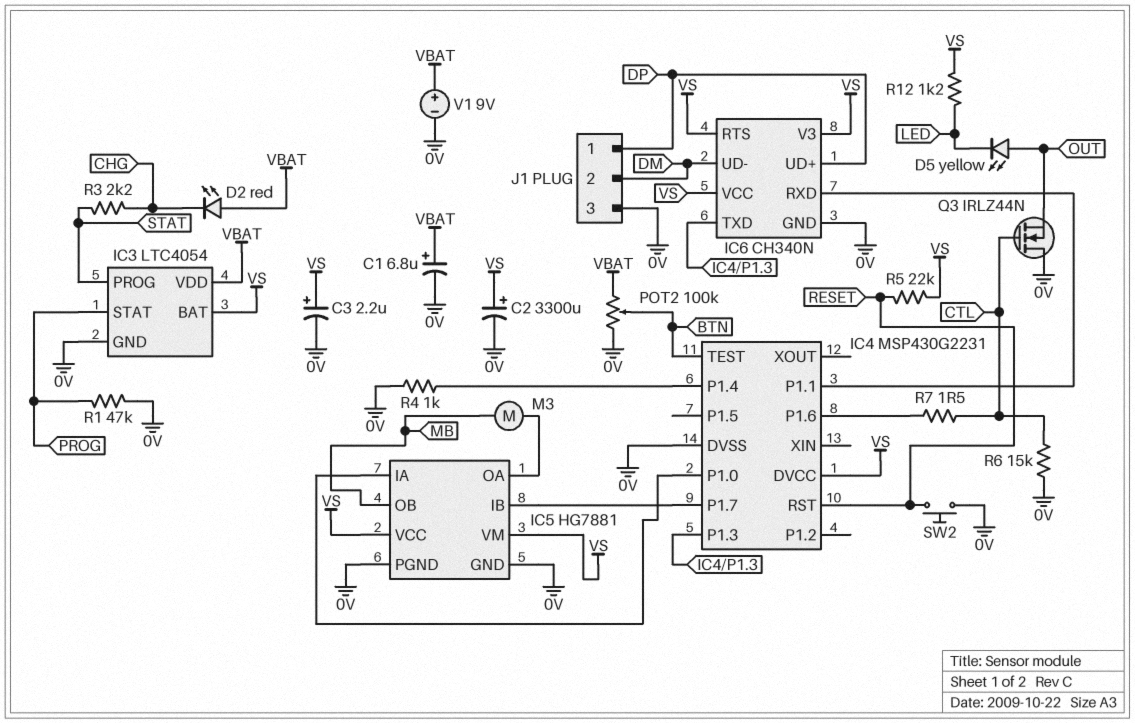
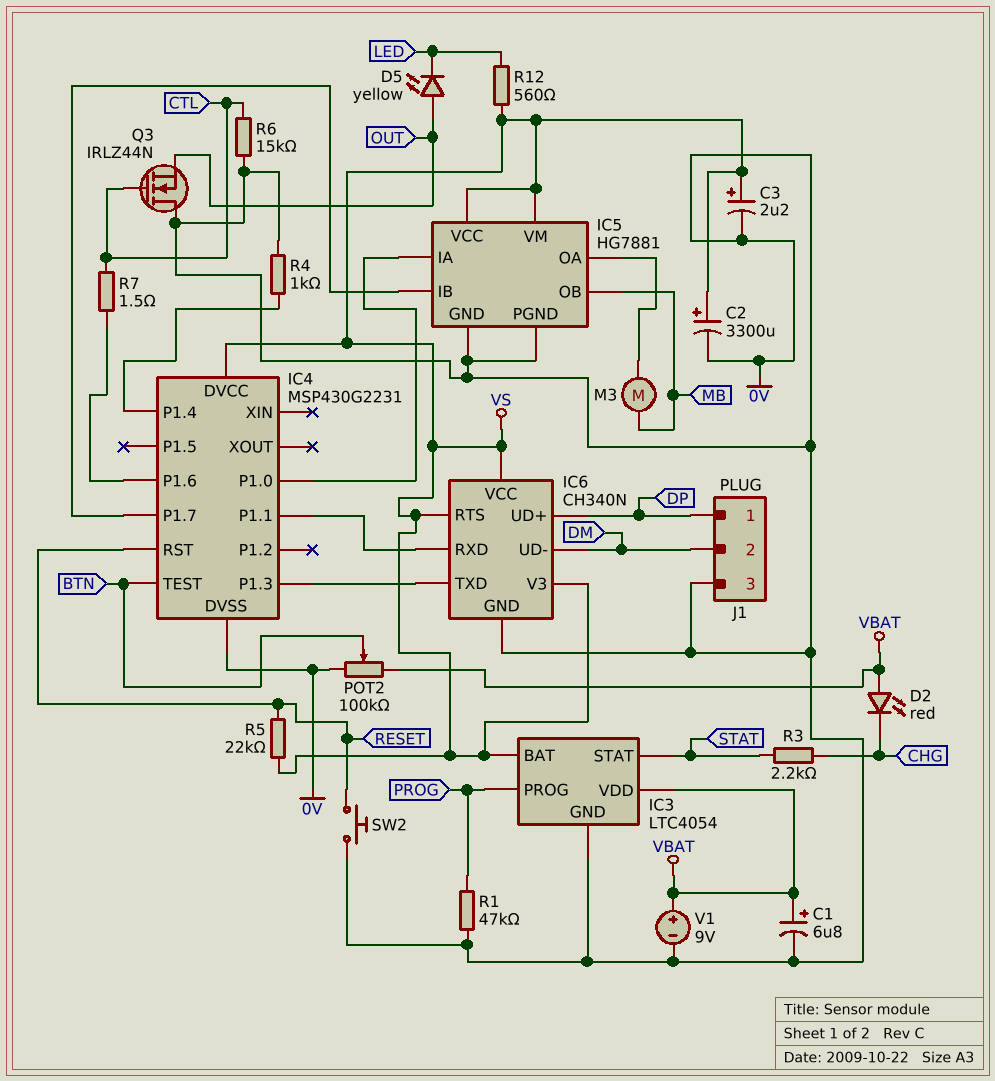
IC3 pin PROG: STAT -> PROG
IC3 pin STAT: PROG -> STAT
R12: 1.2k (LED, VS) -> 560 (LED, VS)

